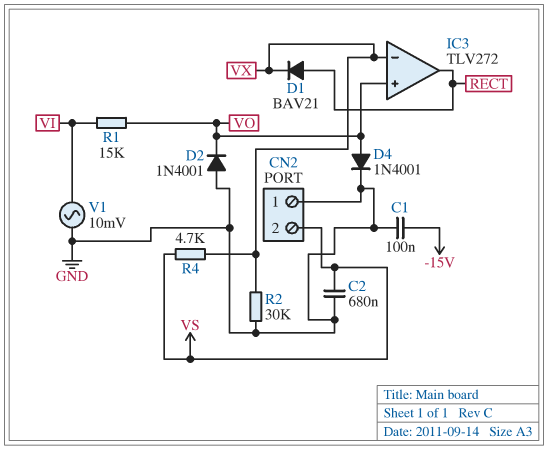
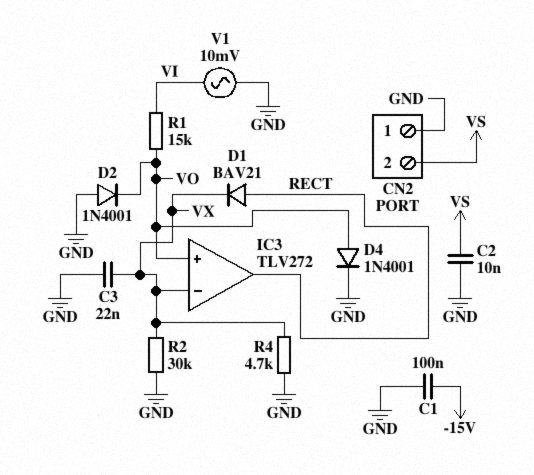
C2: 680nF (GND, VS) -> 10nF (GND, VS)
C3: none -> 22nF (GND, VX)
R4: 4.7k (VS, VX) -> 4.7k (GND, VX)

